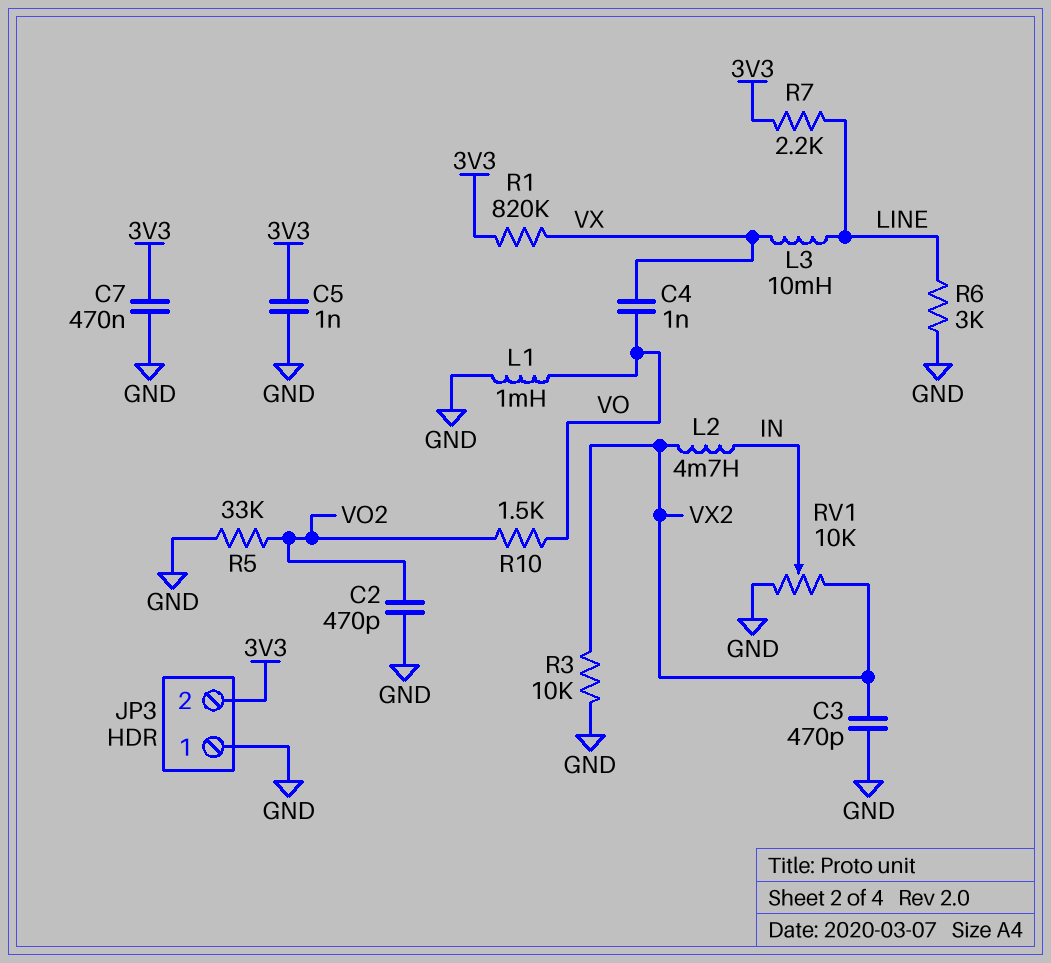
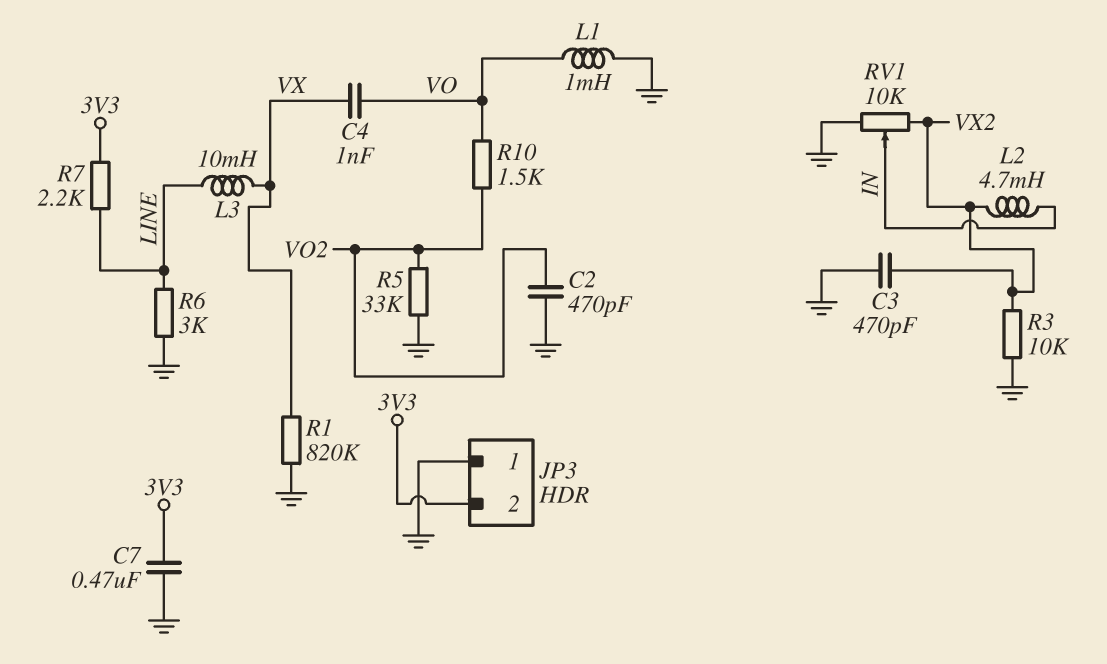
C5: 1nF (3V3, GND) -> none
R1: 820k (3V3, VX) -> 820k (GND, VX)

